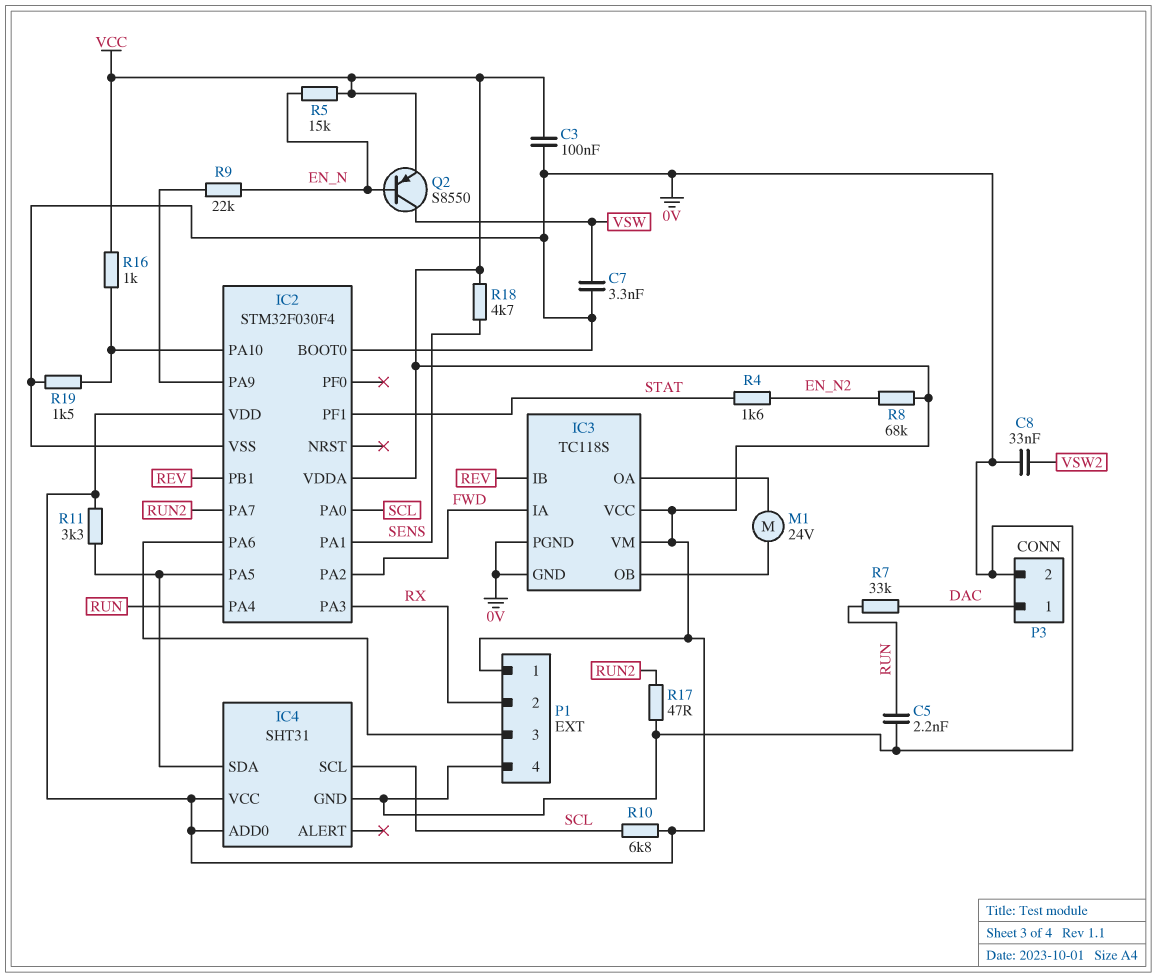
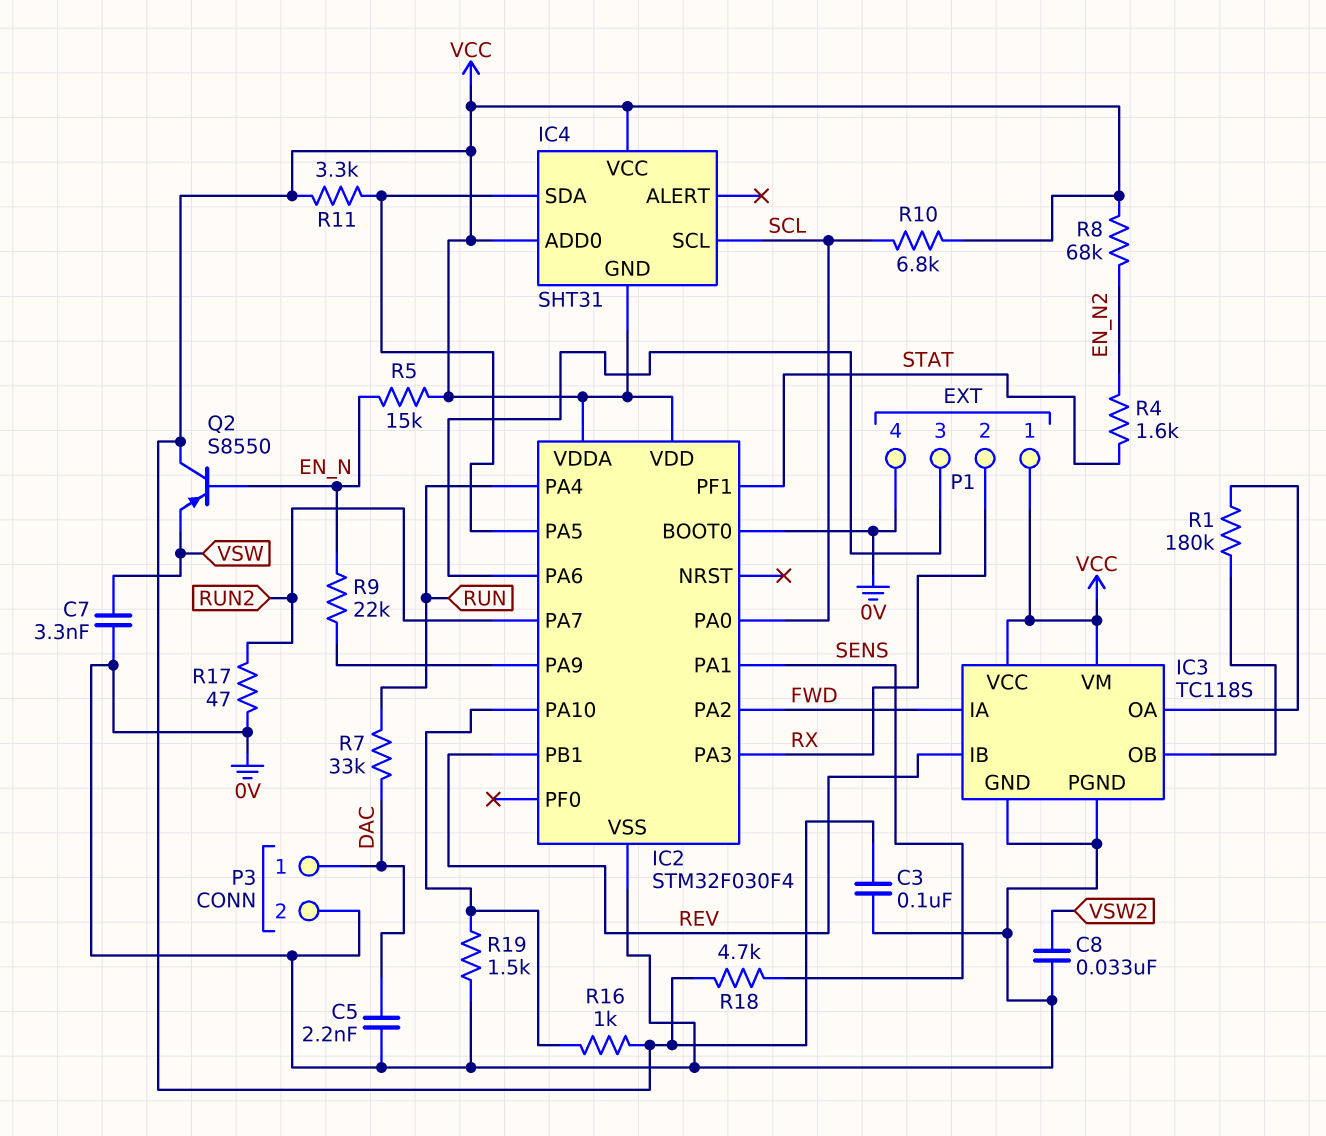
C5: 2.2nF (0V, RUN) -> 2.2nF (0V, DAC)
IC4 pin GND: 0V -> VCC
M1: motor 24V (IC3/OA, IC3/OB) -> none
Q2: PNP S8550 (B EN_N, C VSW, E VCC) -> PNP S8550 (B EN_N, C VCC, E VSW)
R1: none -> 180k (IC3/OA, IC3/OB)

